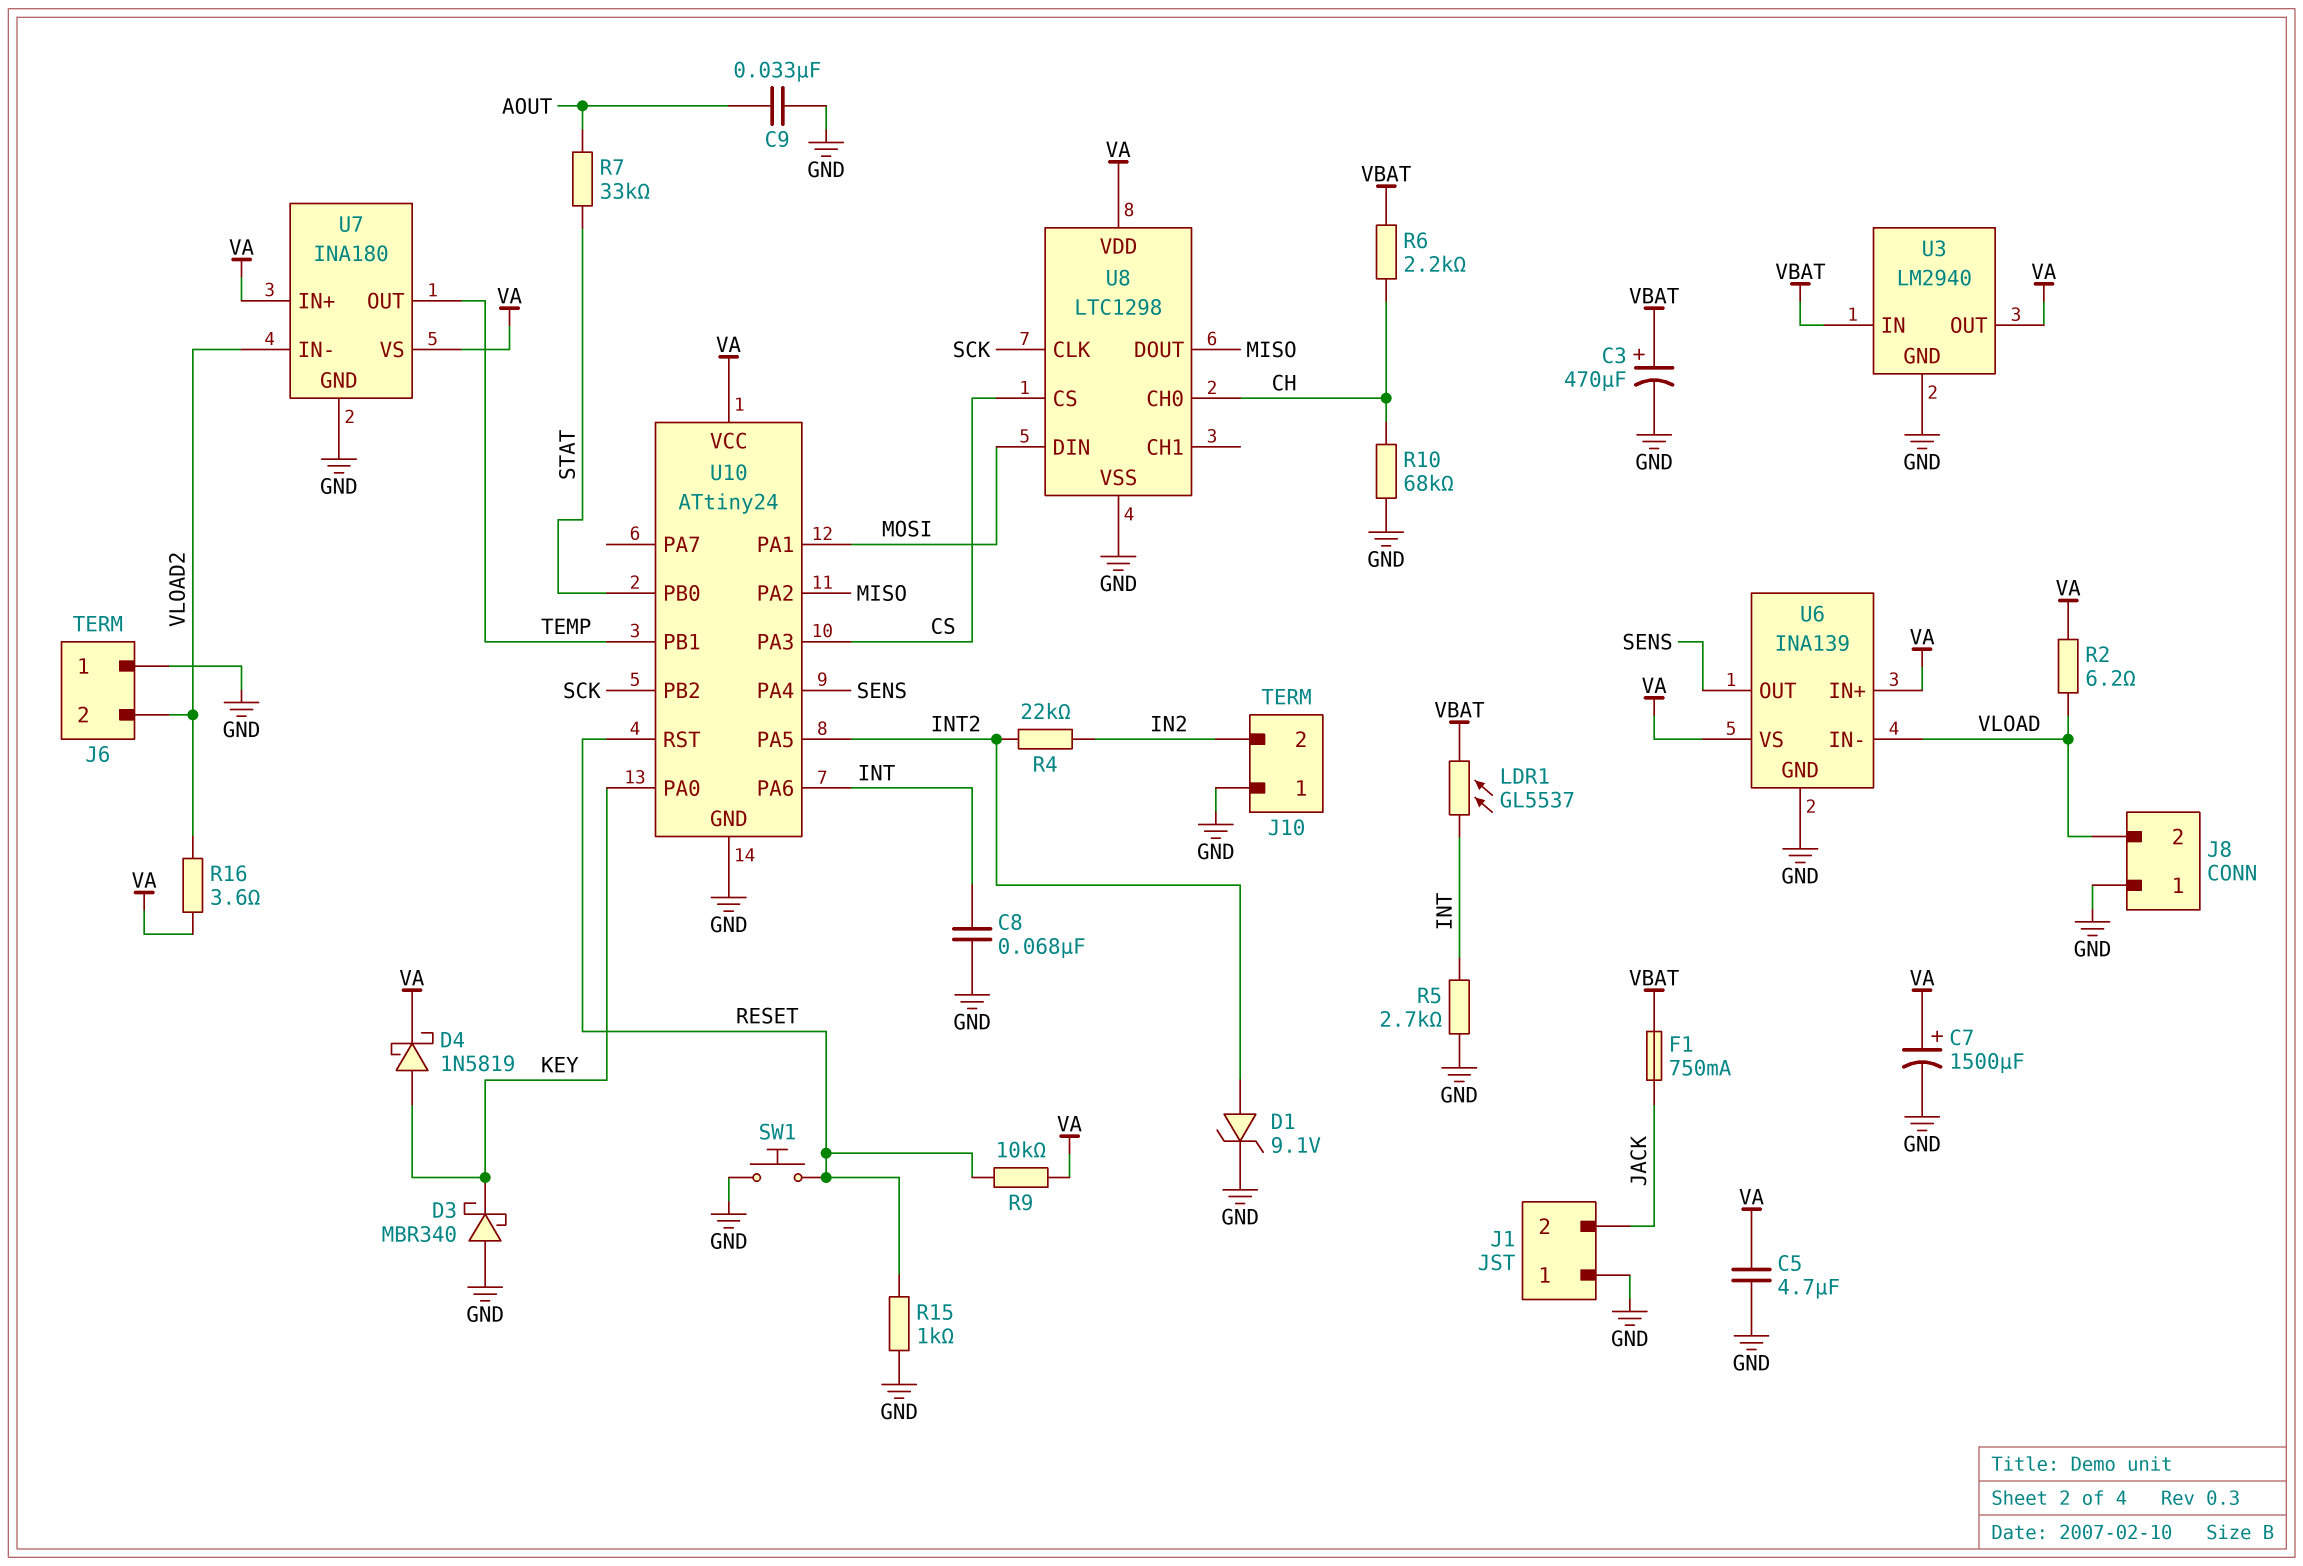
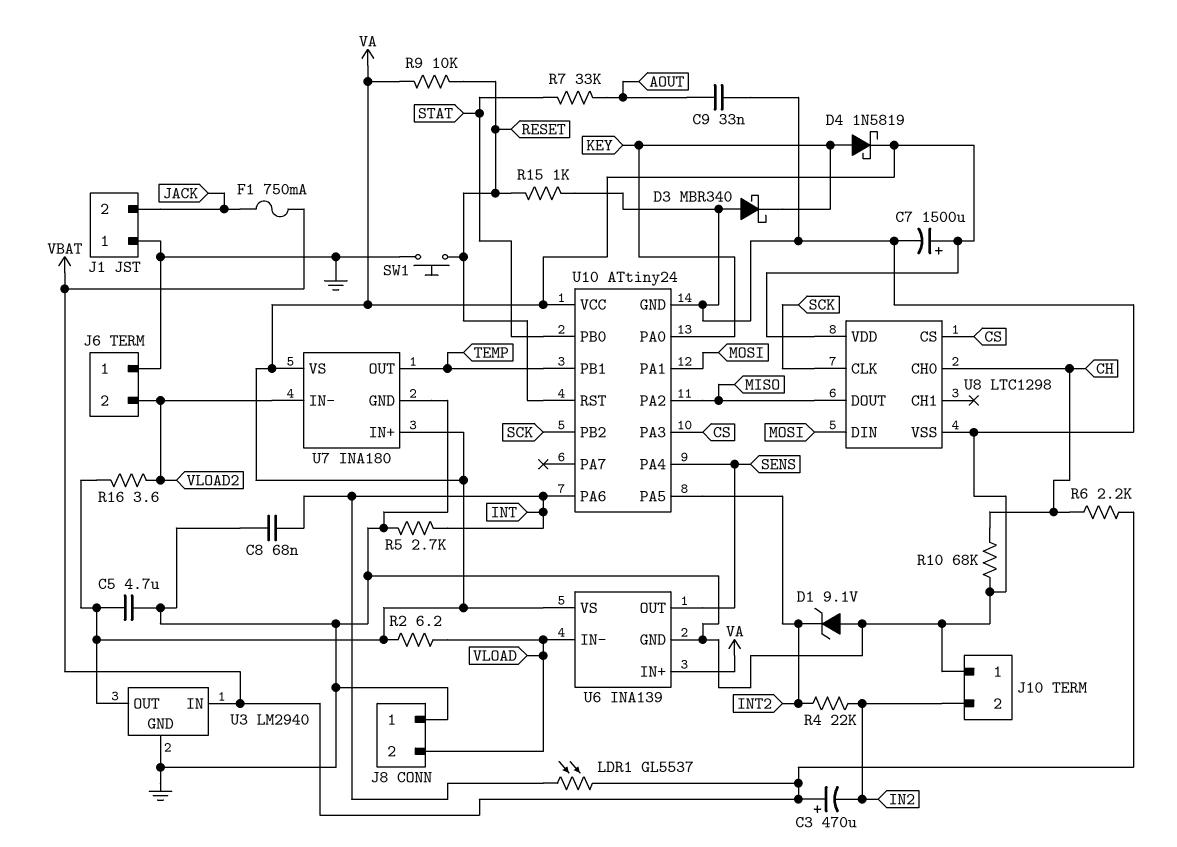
C3: 470uF (plus VBAT, minus GND) -> 470uF (plus VBAT, minus IN2)
D1: zener 9.1V (A INT2, K GND) -> zener 9.1V (A GND, K INT2)

